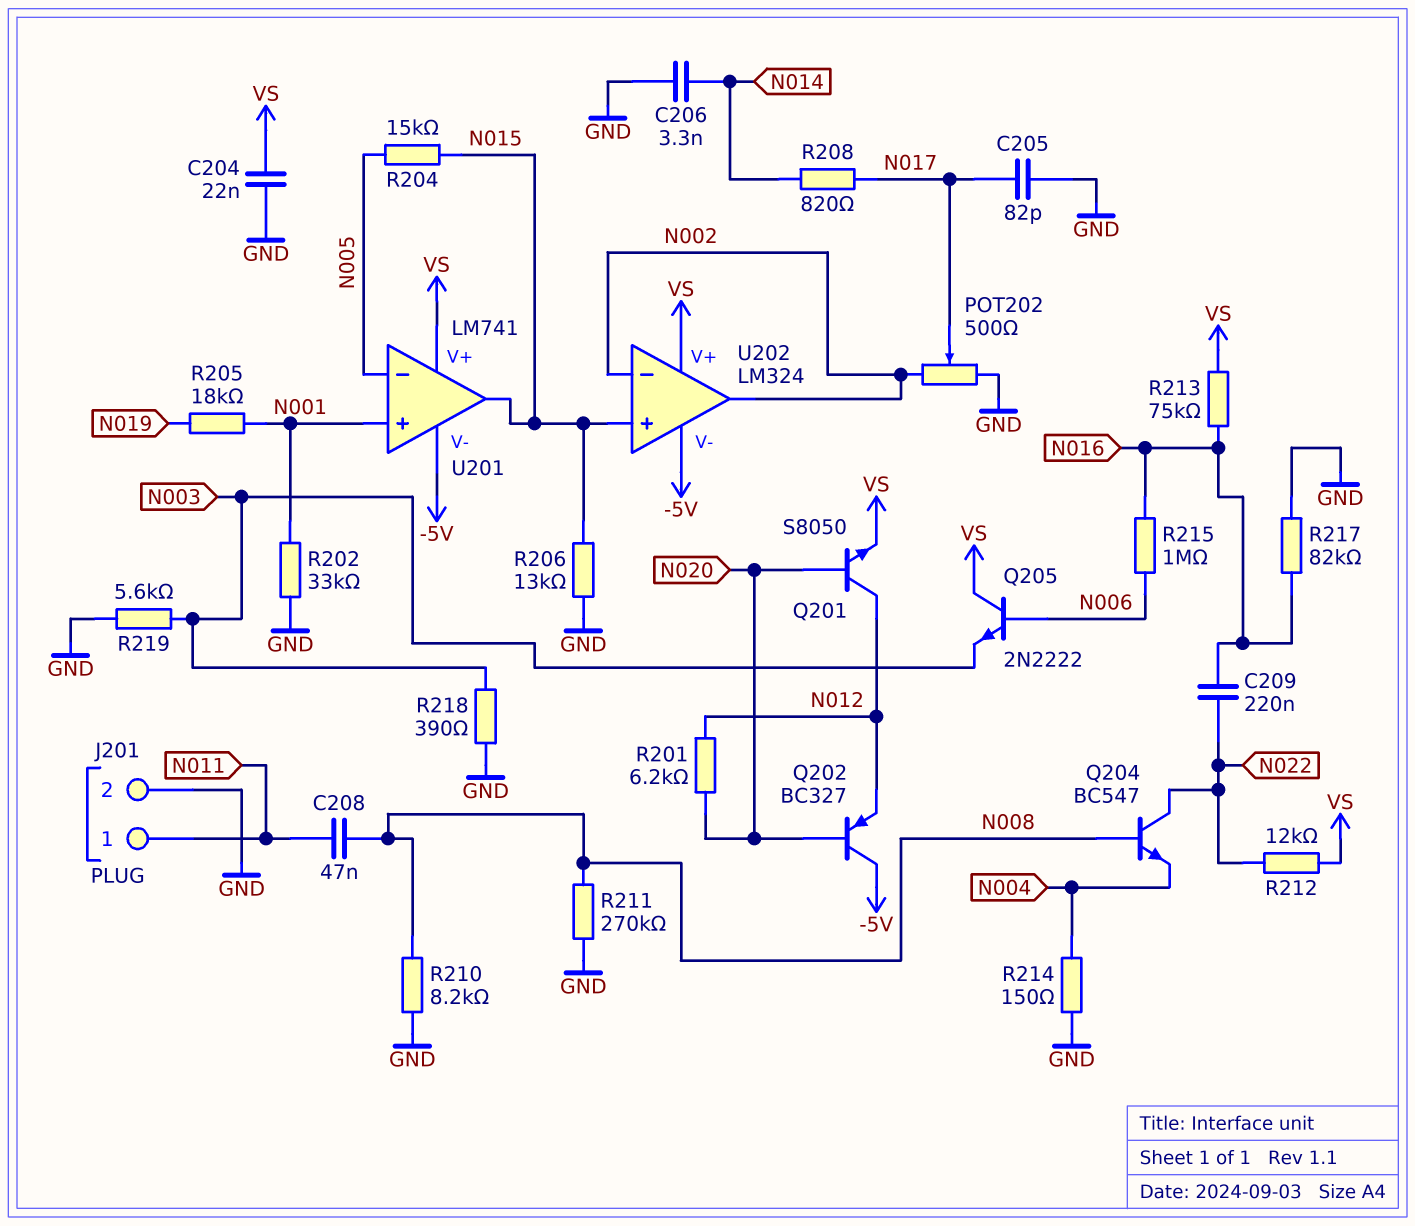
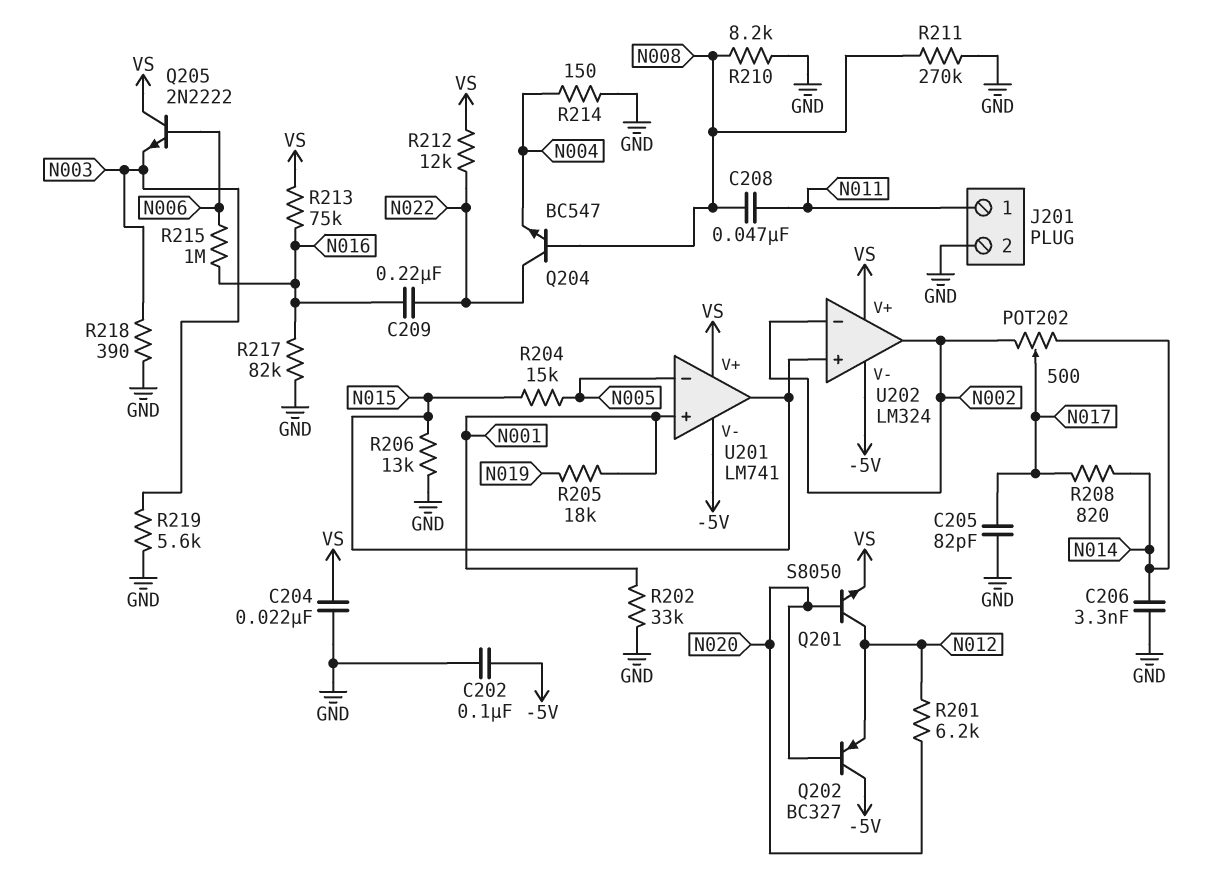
C202: none -> 100nF (-5V, GND)
POT202: 500 (GND, N002, wiper N017) -> 500 (N002, N014, wiper N017)

